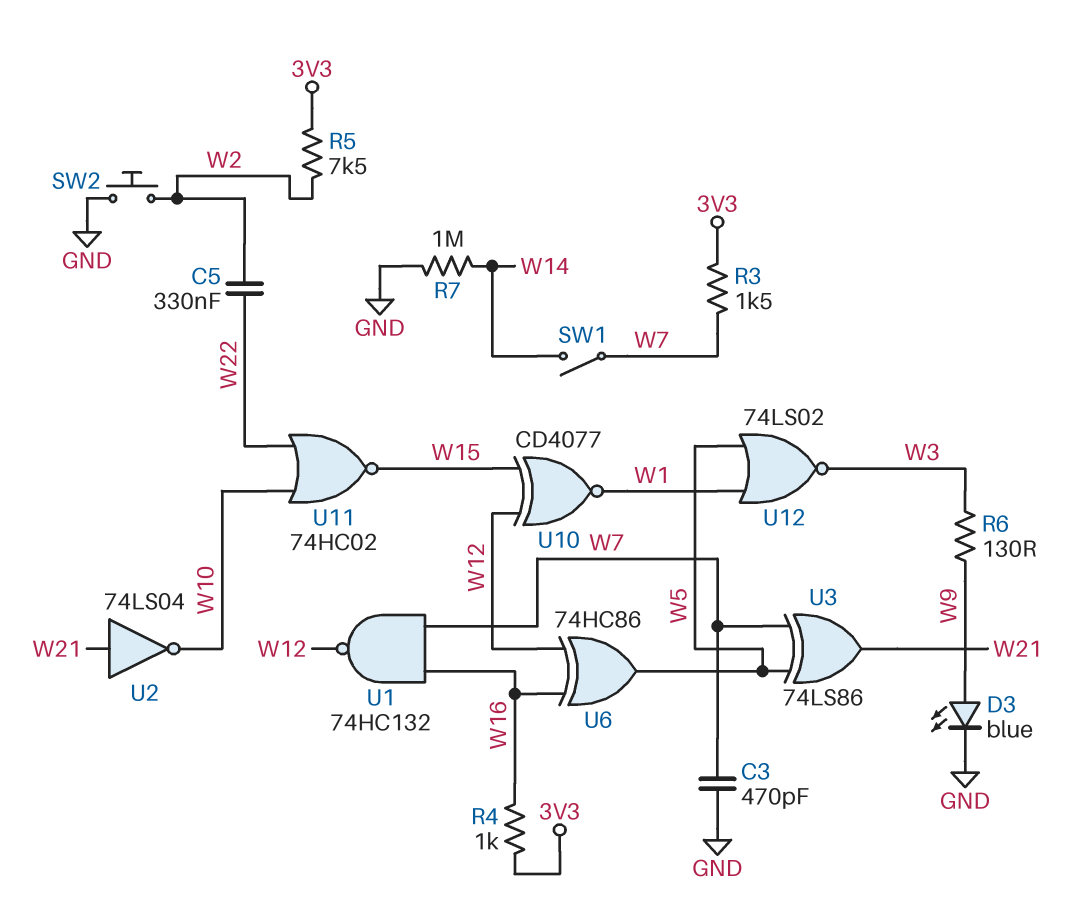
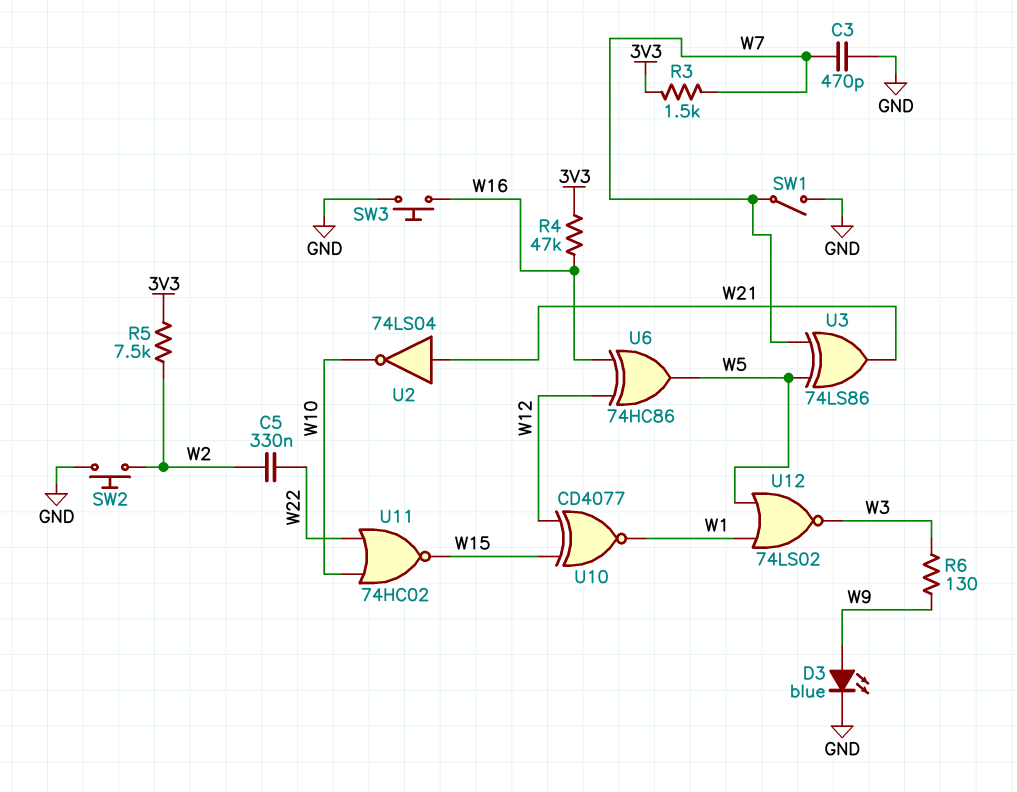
R4: 1k (3V3, W16) -> 47k (3V3, W16)
R7: 1M (GND, W14) -> none
SW1: switch (W7, W14) -> switch (GND, W7)
SW3: none -> button (GND, W16)
U1: NAND 74HC132 (in W7, in W16, out W12) -> none

